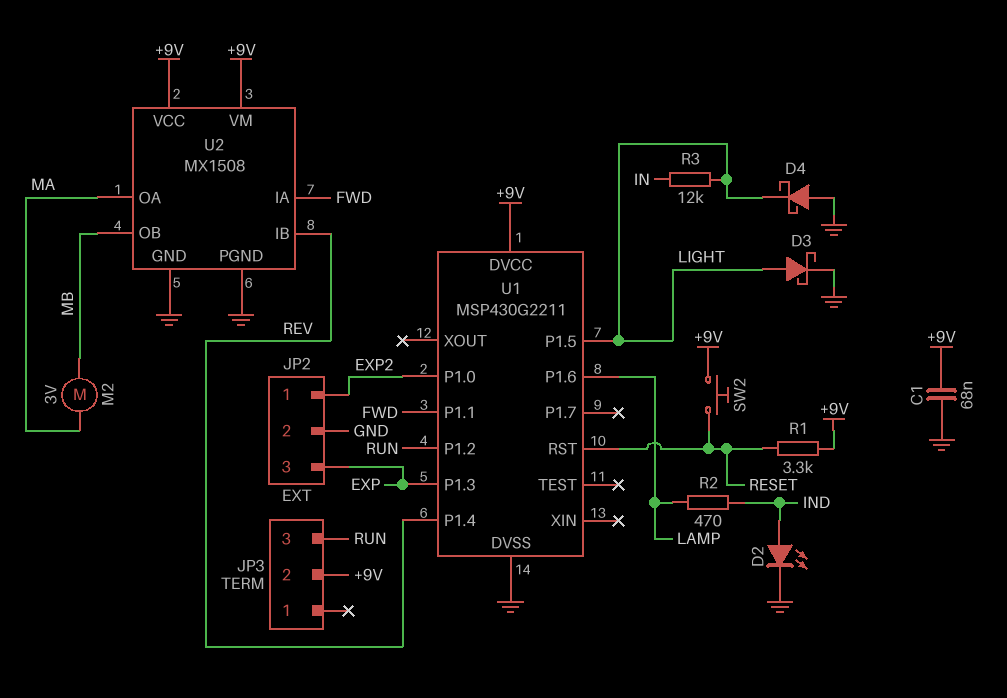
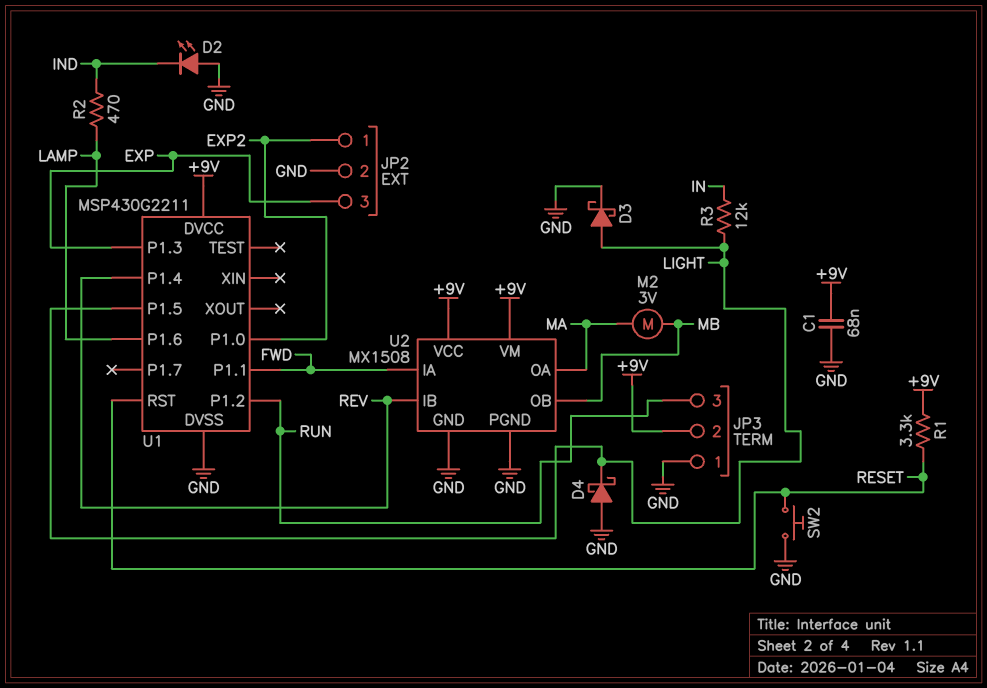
D2: LED (A IND, K GND) -> LED (A GND, K IND)
JP3 pin 1: none -> GND
SW2: button (+9V, RESET) -> button (GND, RESET)

